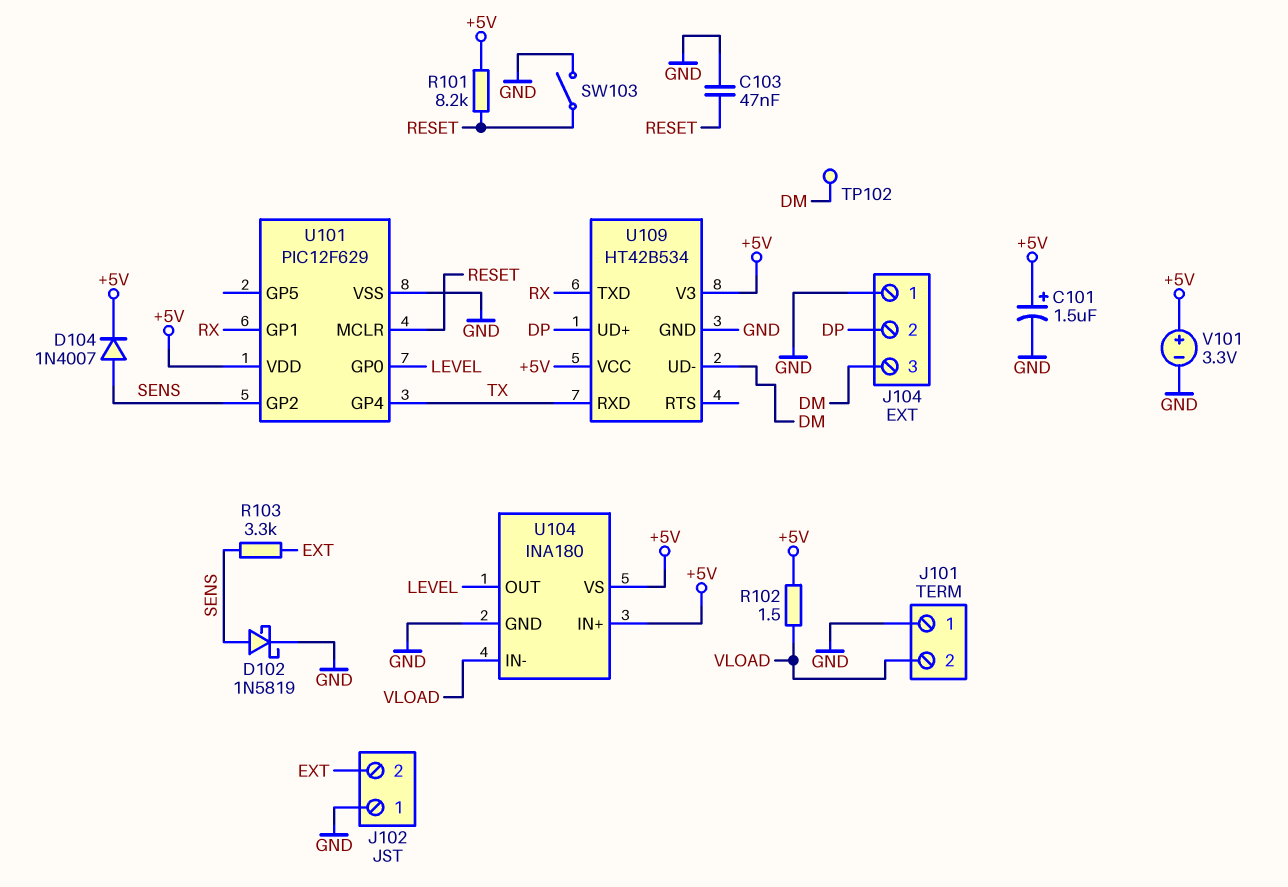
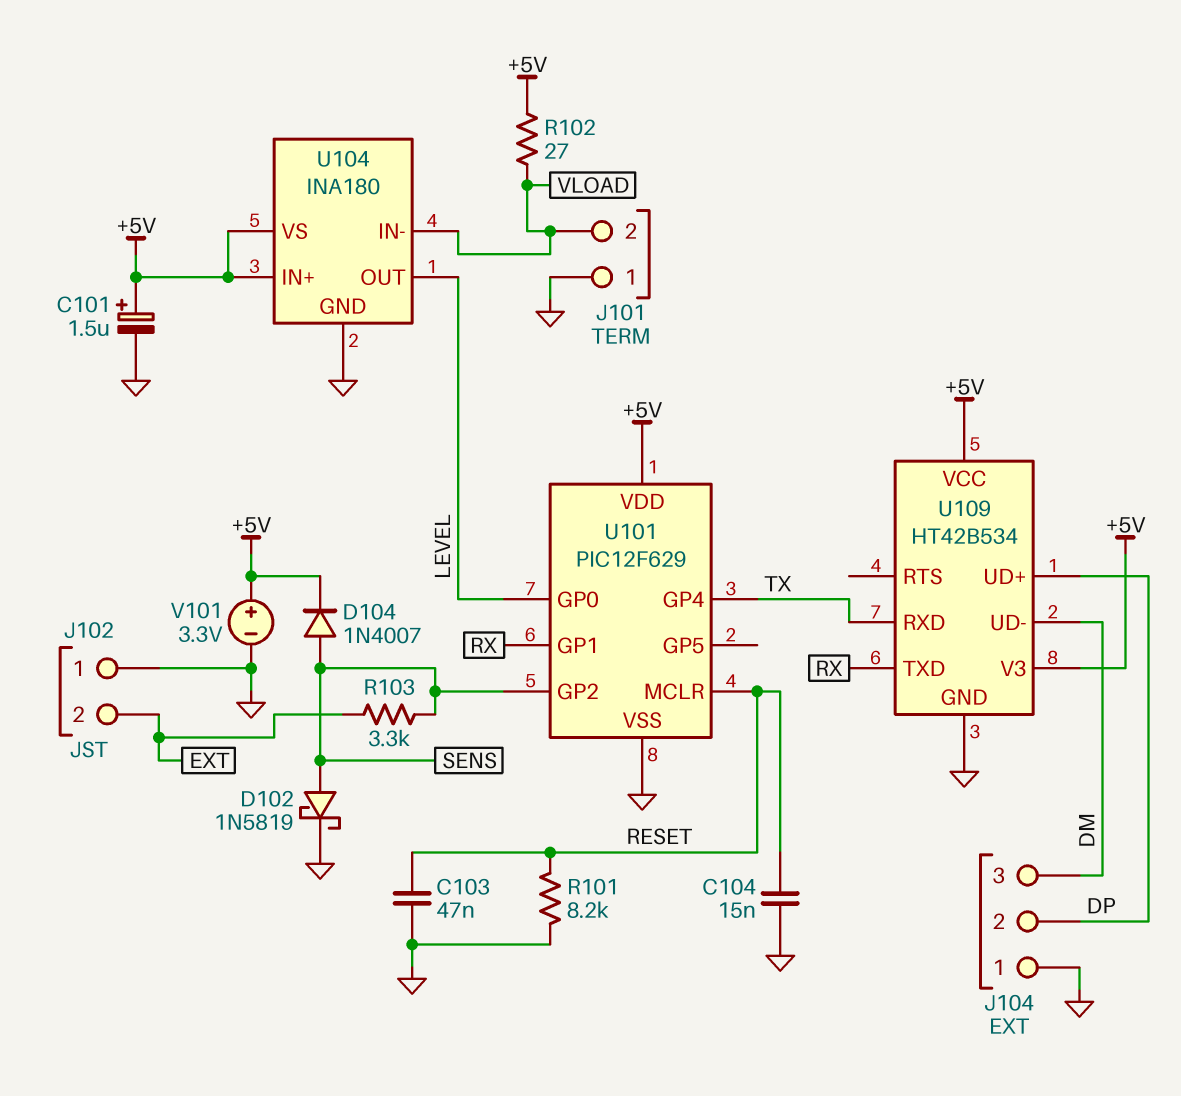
C104: none -> 15nF (GND, RESET)
R101: 8.2k (+5V, RESET) -> 8.2k (GND, RESET)
R102: 1.5 (+5V, VLOAD) -> 27 (+5V, VLOAD)
SW103: switch (GND, RESET) -> none
TP102: test point (DM) -> none

